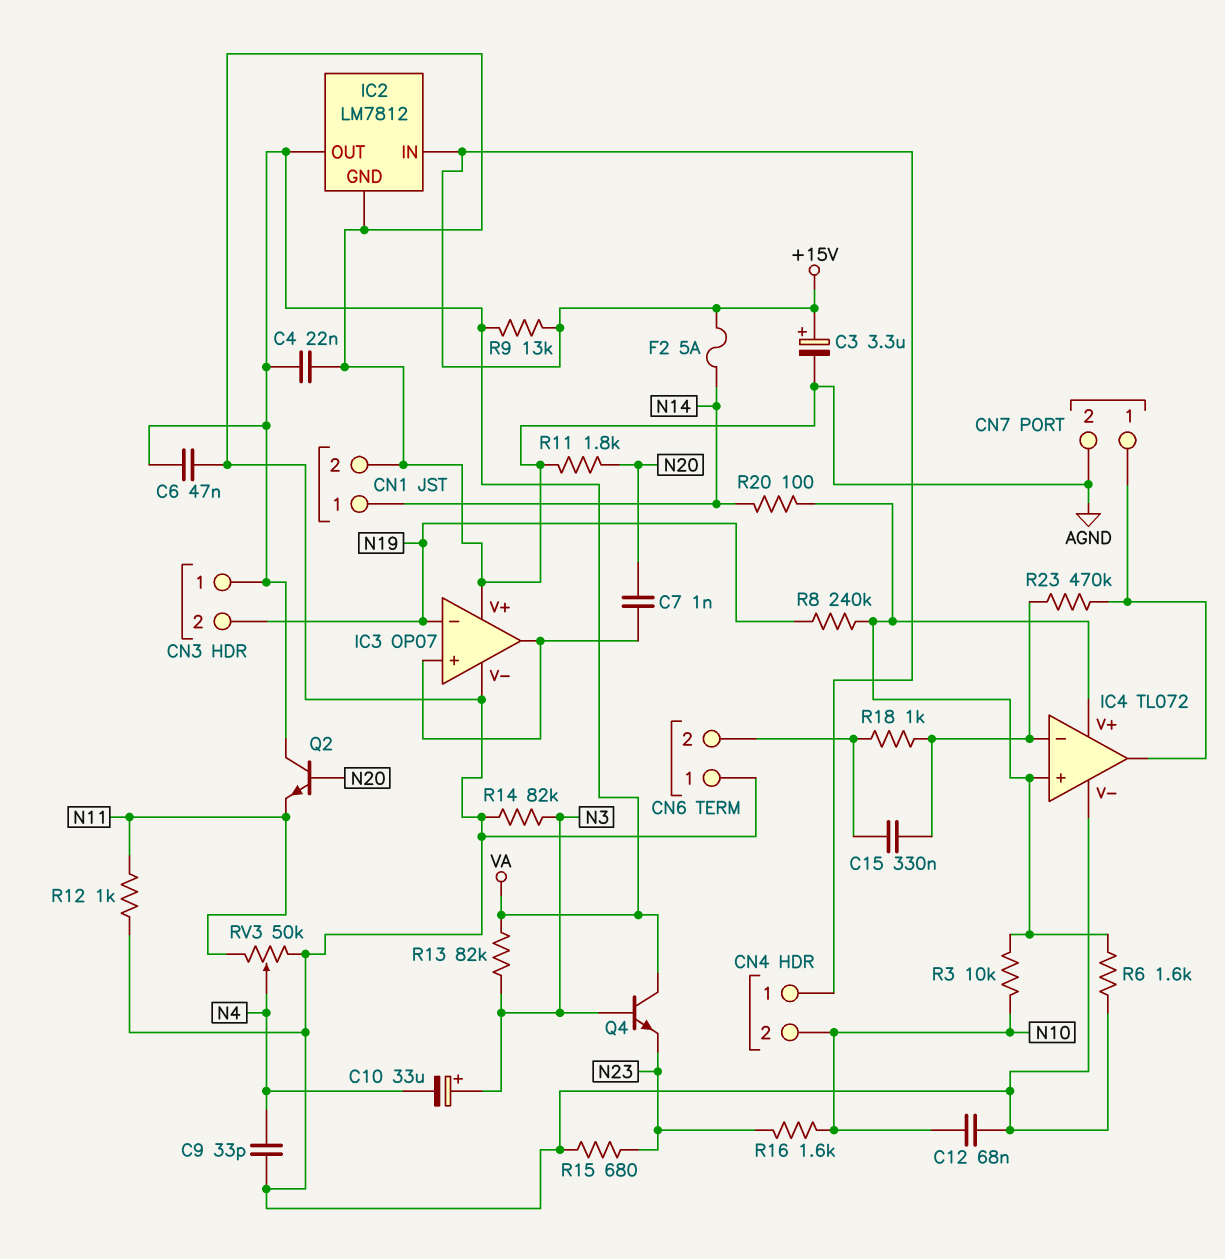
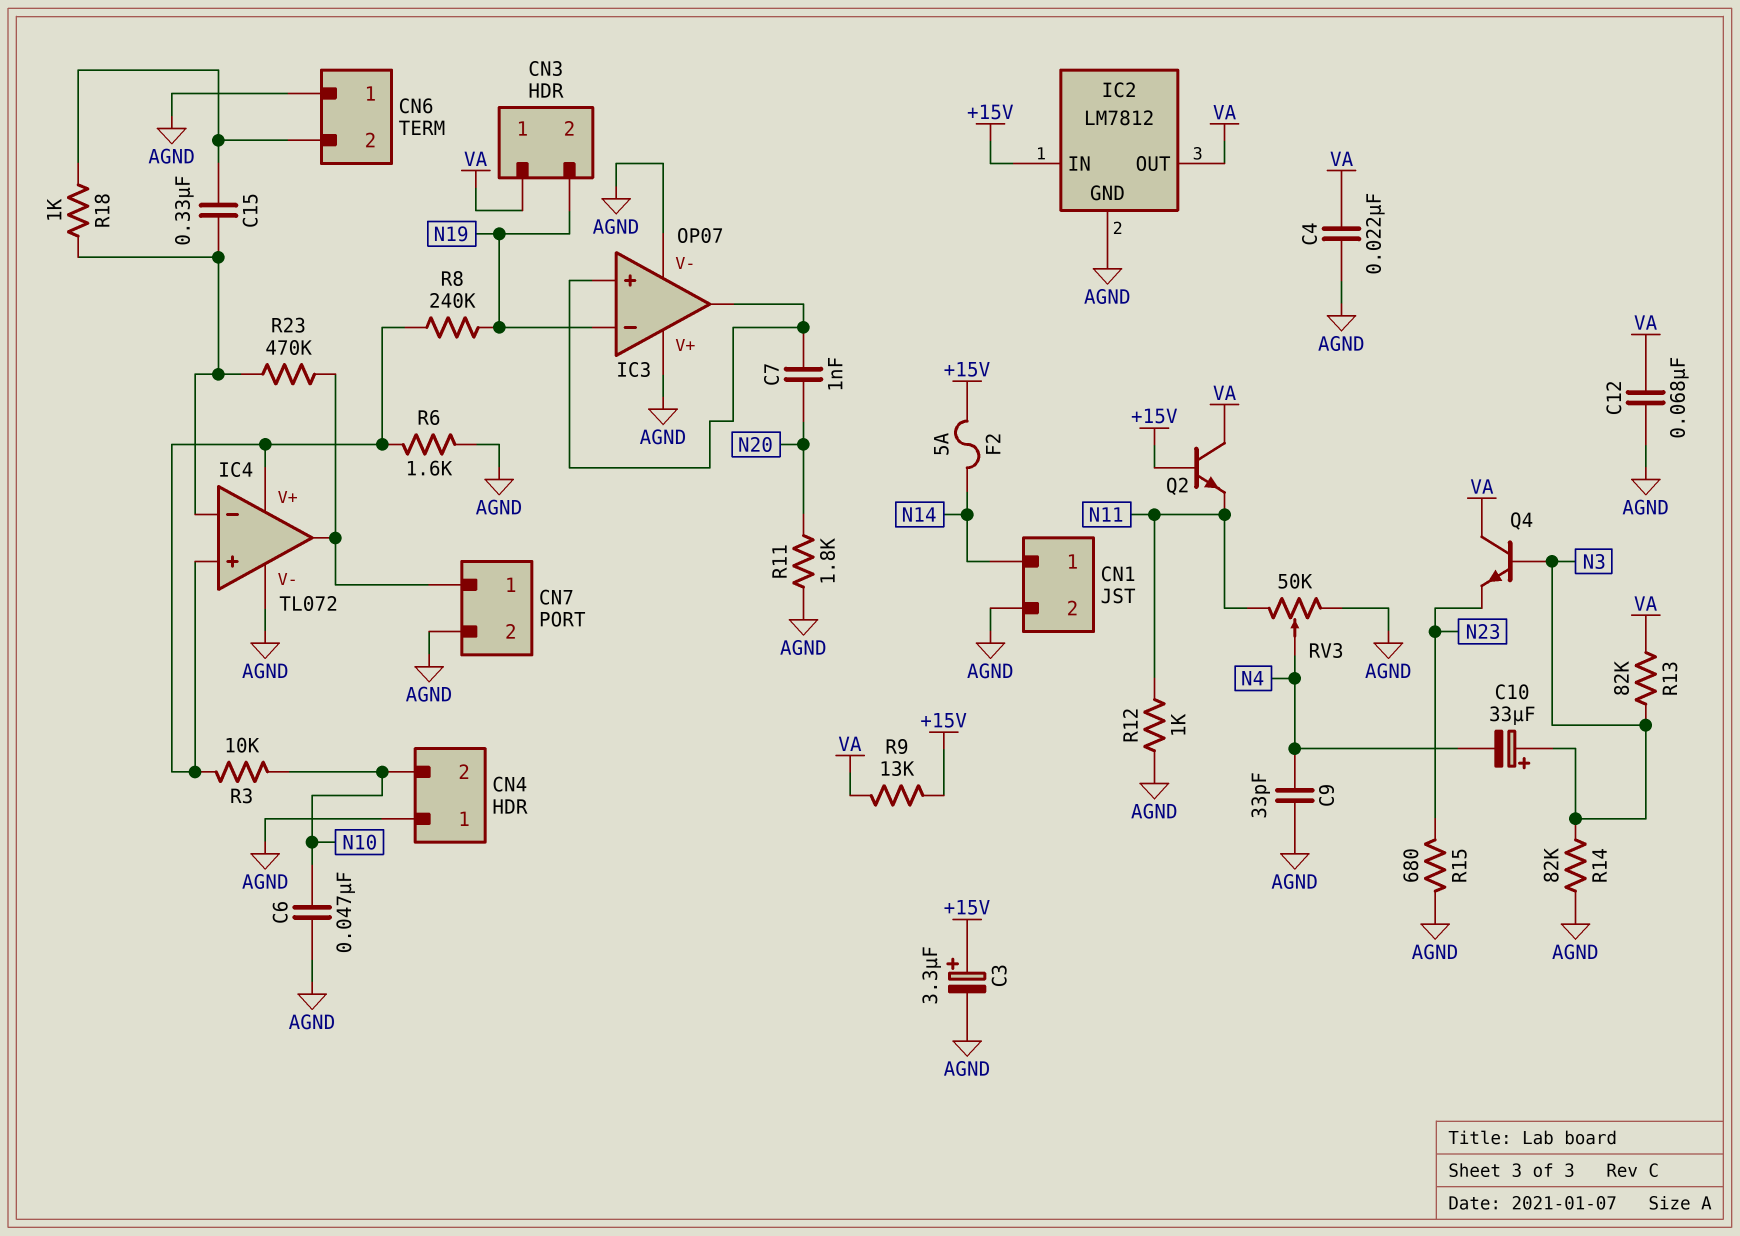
C6: 47nF (AGND, VA) -> 47nF (AGND, N10)
C12: 68nF (AGND, N10) -> 68nF (AGND, VA)
CN4 pin 1: +15V -> AGND
Q2: NPN (B N20, C VA, E N11) -> NPN (B +15V, C VA, E N11)
R16: 1.6k (N10, N23) -> none
R20: 100 (IC4/V+, N14) -> none

